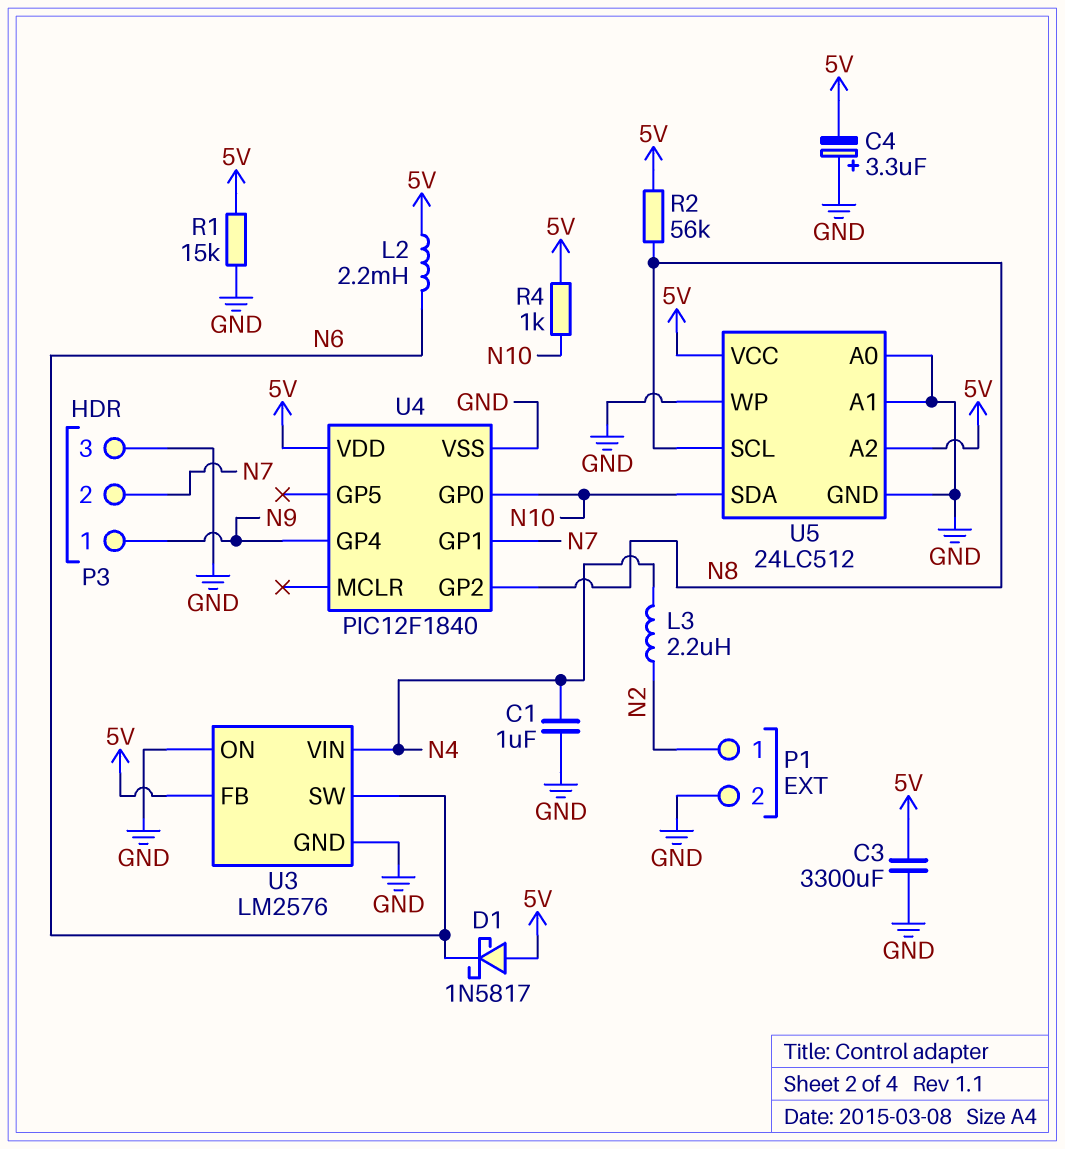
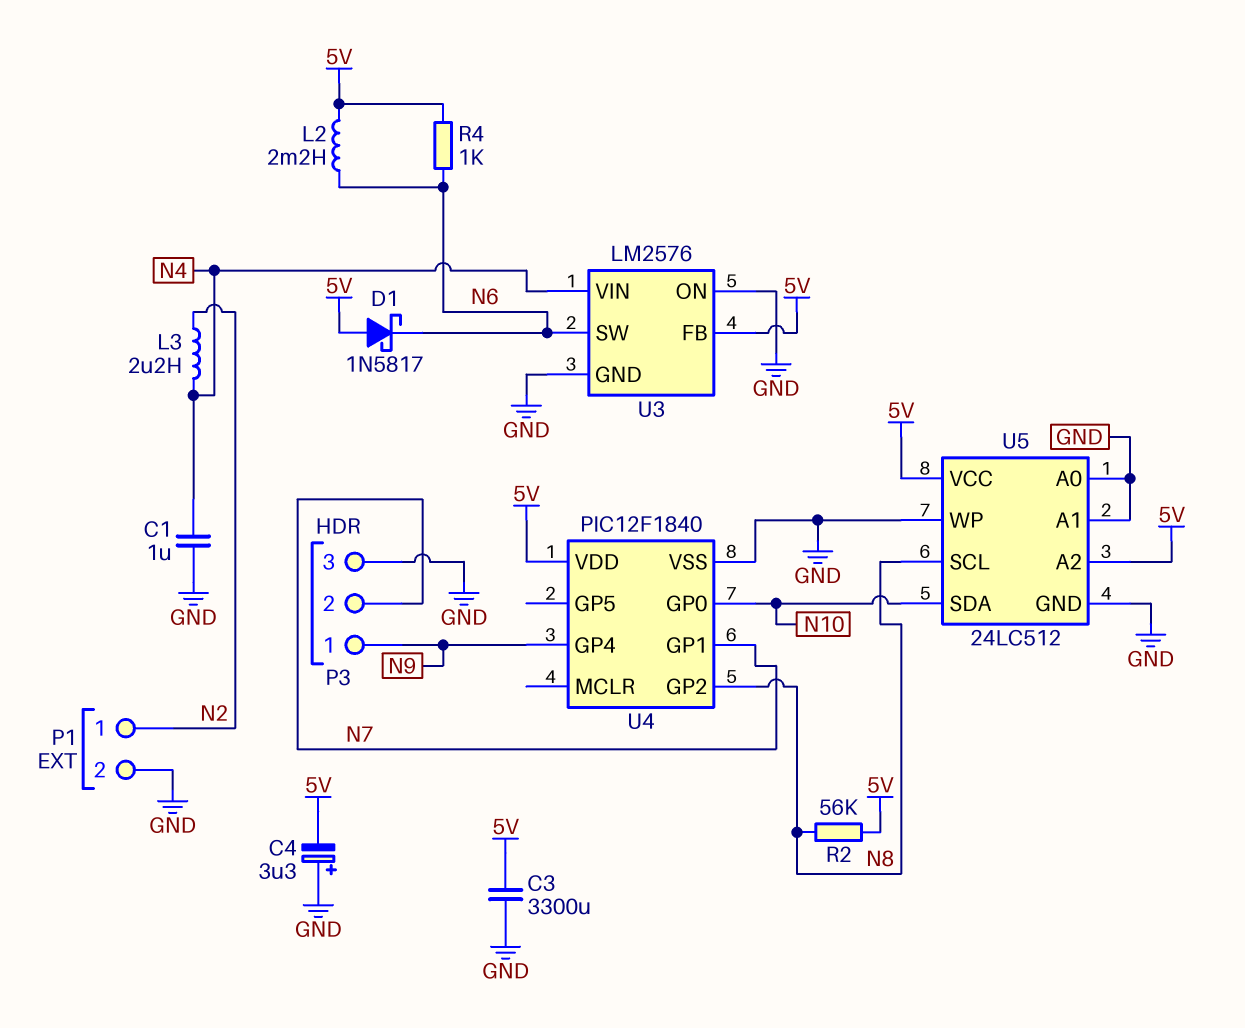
R1: 15k (5V, GND) -> none
R4: 1k (5V, N10) -> 1k (5V, N6)

